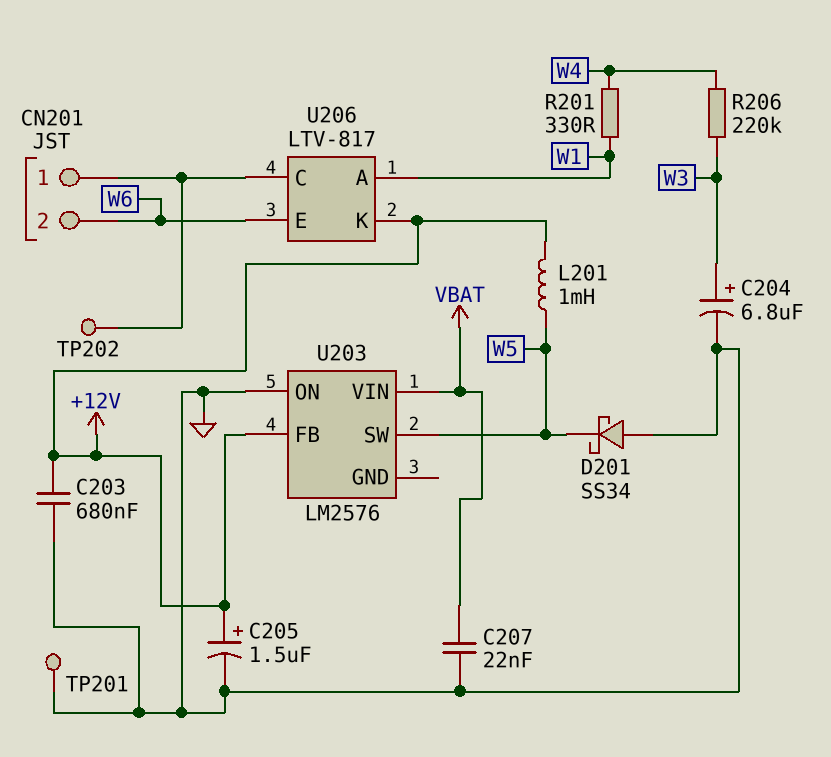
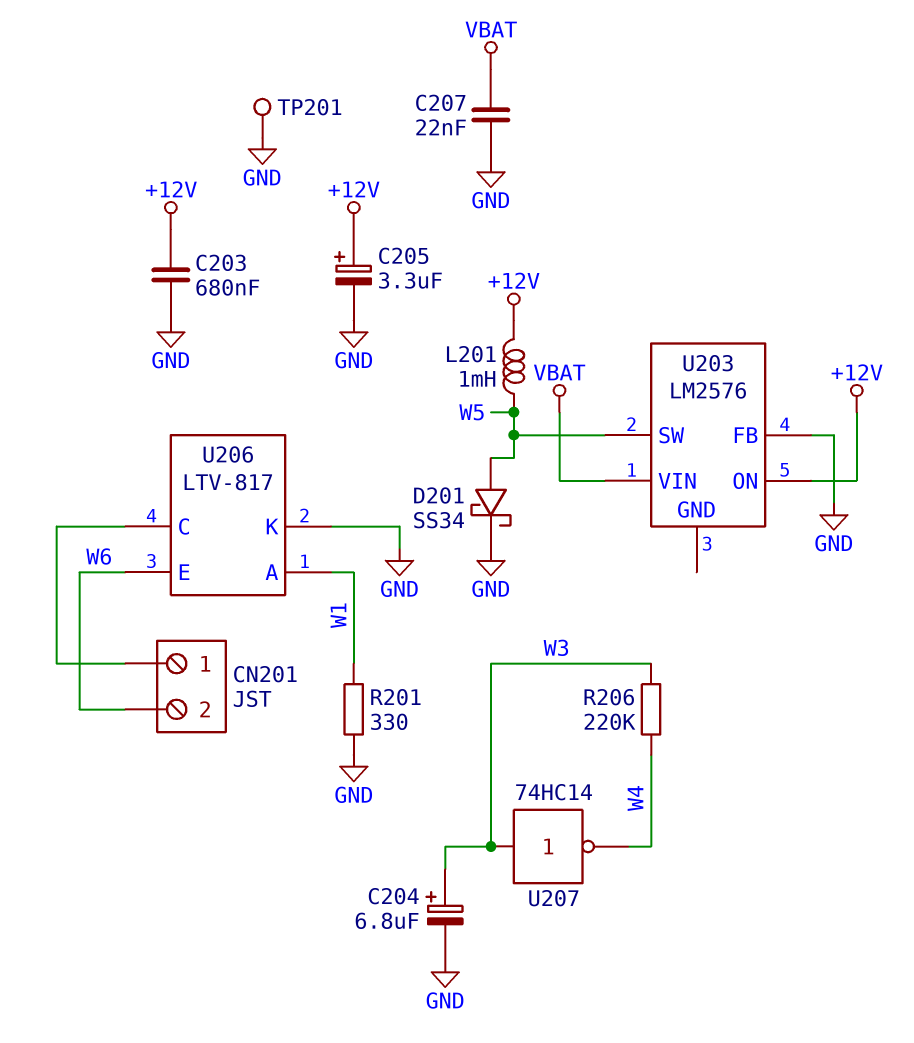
C205: 1.5uF (plus +12V, minus GND) -> 3.3uF (plus +12V, minus GND)
D201: schottky SS34 (A GND, K W5) -> schottky SS34 (A W5, K GND)
R201: 330 (W1, W4) -> 330 (GND, W1)
TP202: test point (CN201/1) -> none
U203 pin FB: +12V -> GND
U203 pin ON: GND -> +12V
U206 pin K: +12V -> GND
U207: none -> NOT 74HC14 (in W3, out W4)

